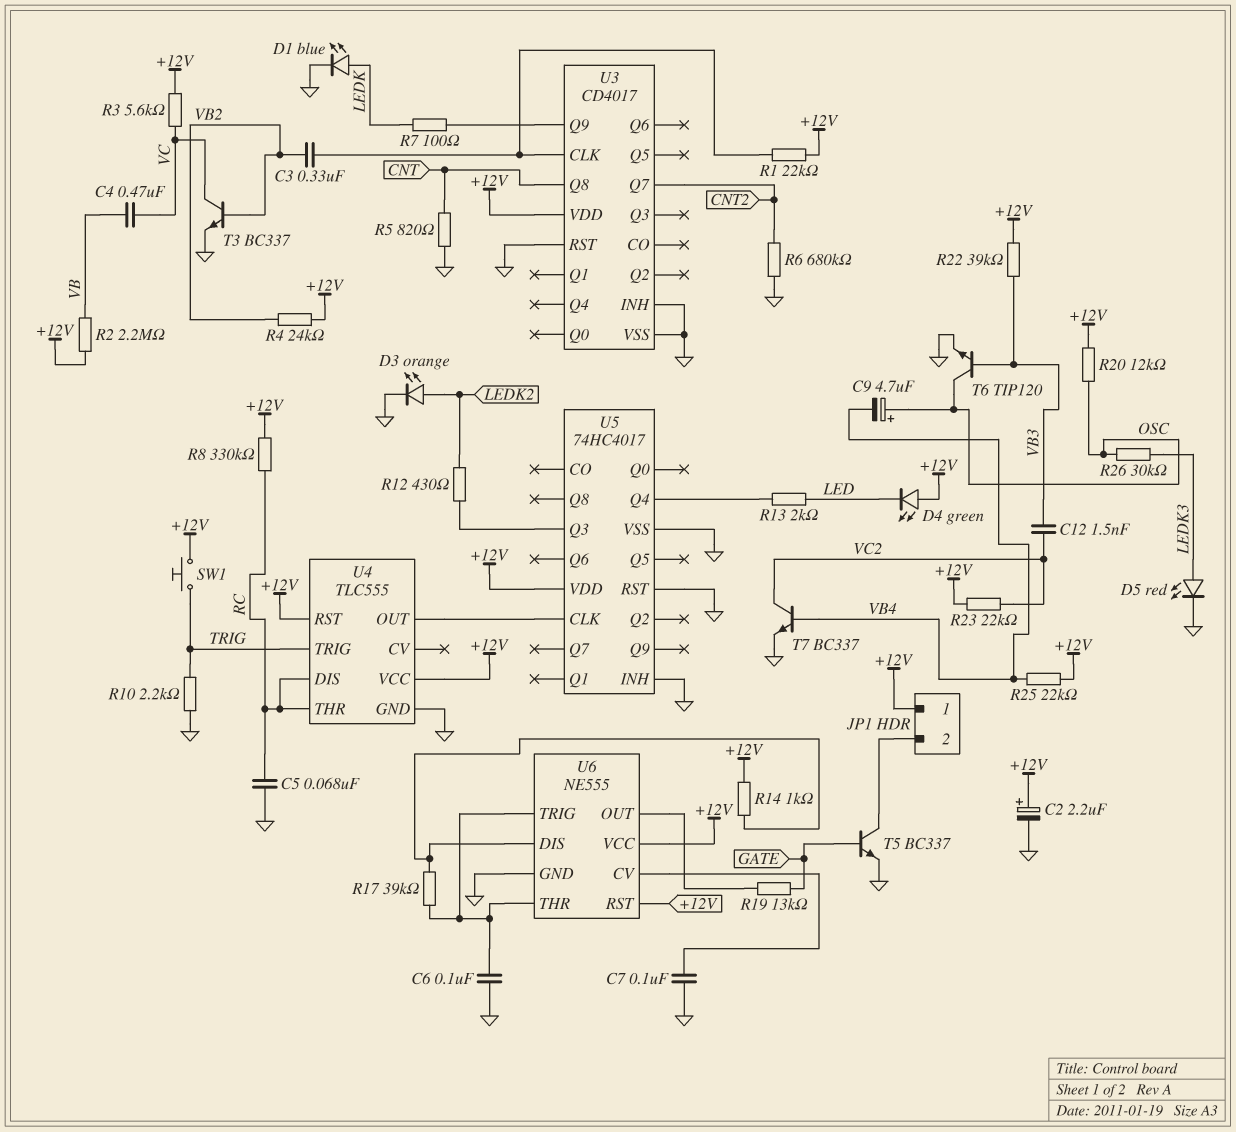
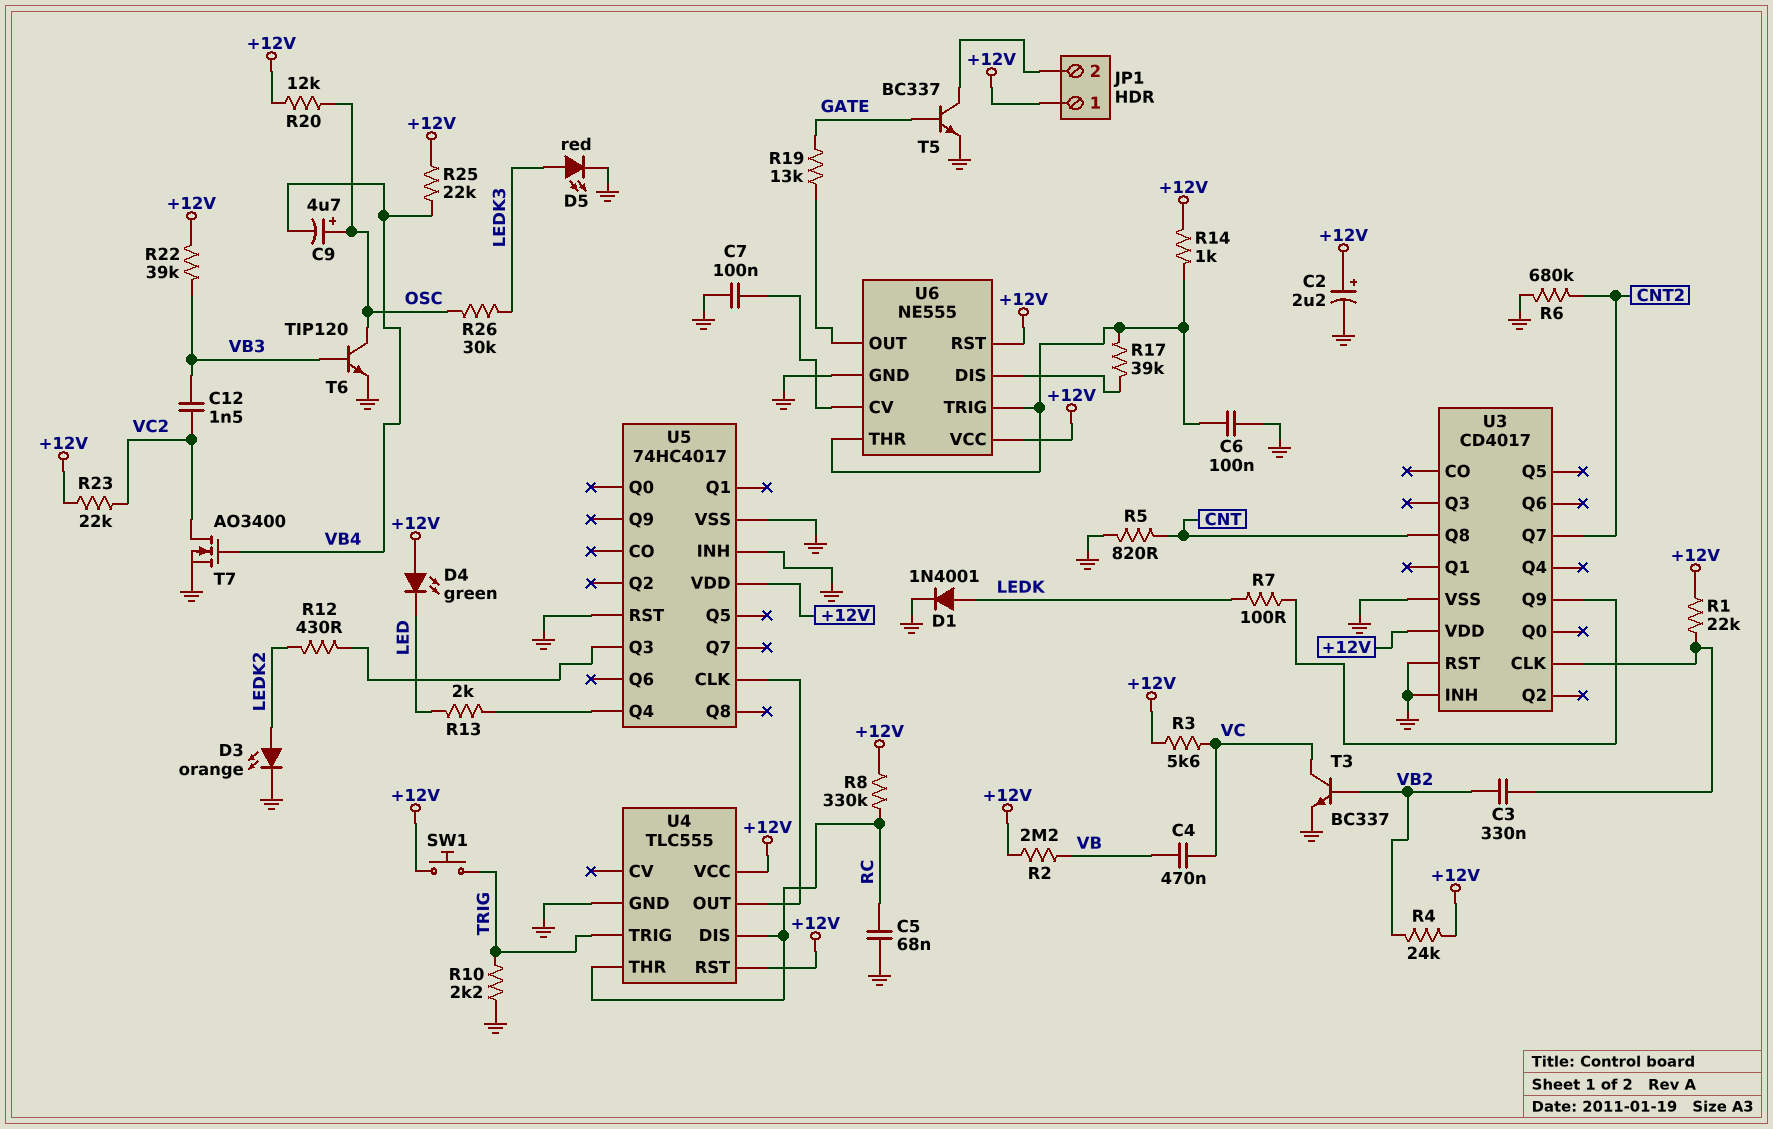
D1: LED blue (A LEDK, K GND) -> diode 1N4001 (A LEDK, K GND)
R14: 1k (+12V, U6/DIS) -> 1k (+12V, U6/THR)
T7: NPN BC337 (B VB4, C VC2, E GND) -> NMOS AO3400 (G VB4, D VC2, S GND)

